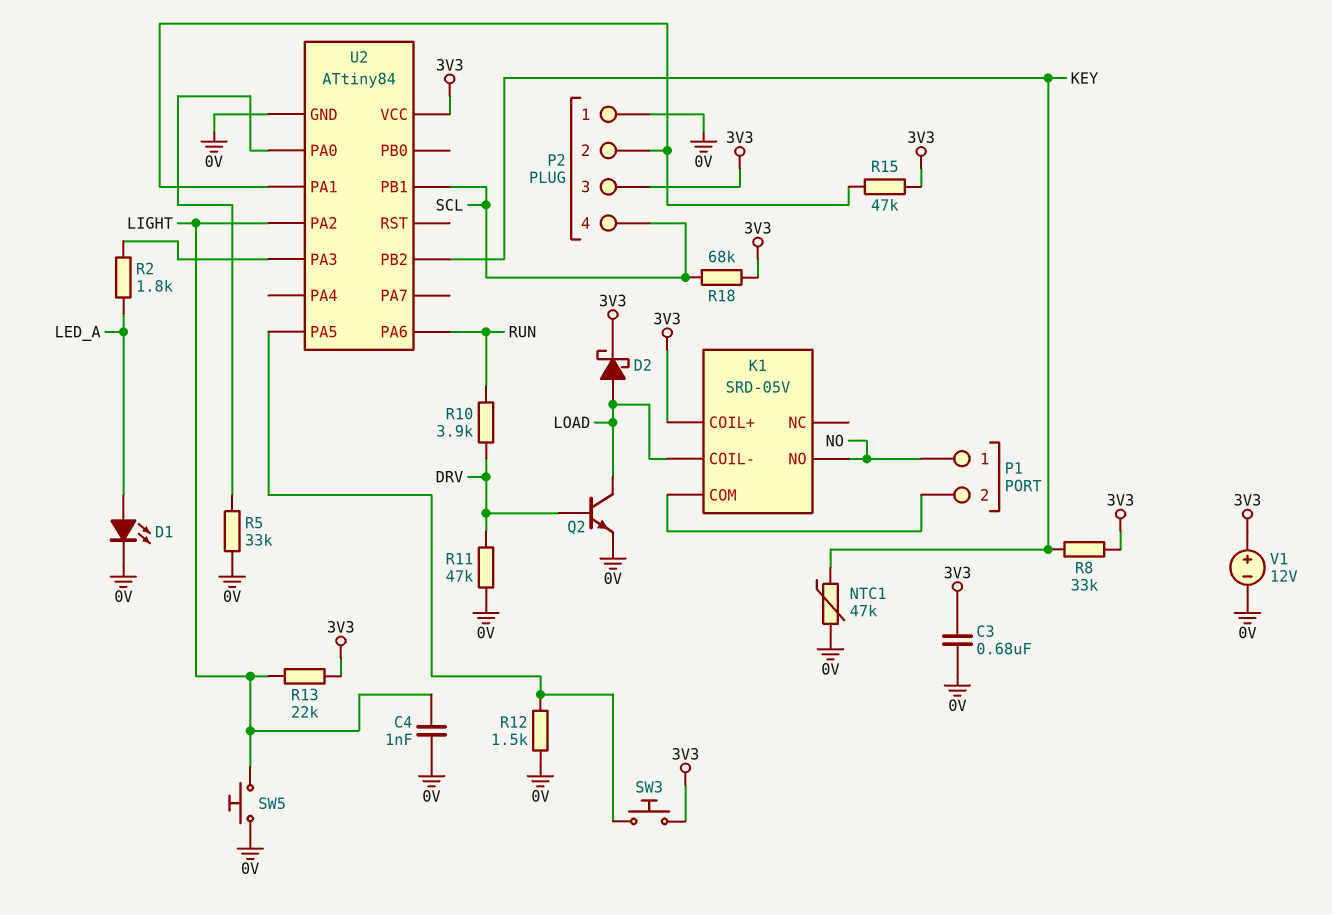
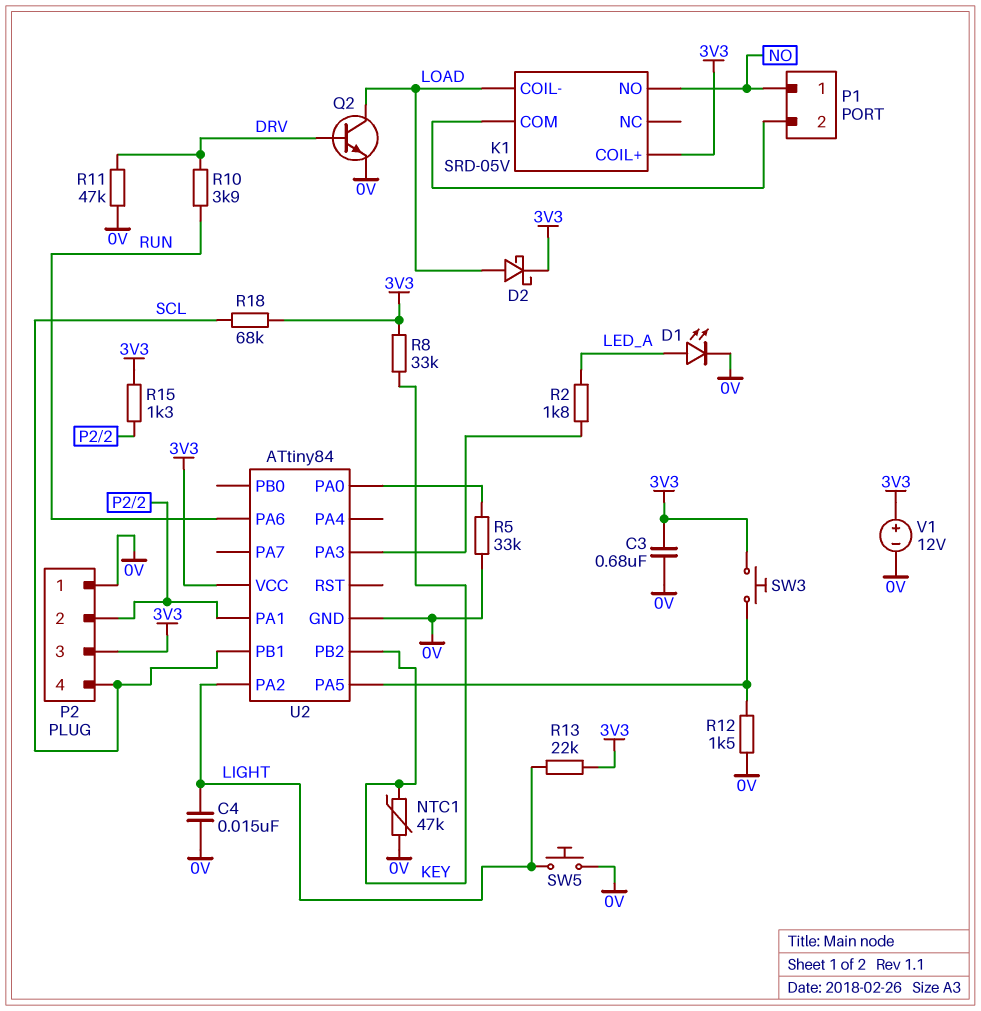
C4: 1nF (0V, LIGHT) -> 15nF (0V, LIGHT)
R15: 47k (3V3, P2/2) -> 1.3k (3V3, P2/2)

